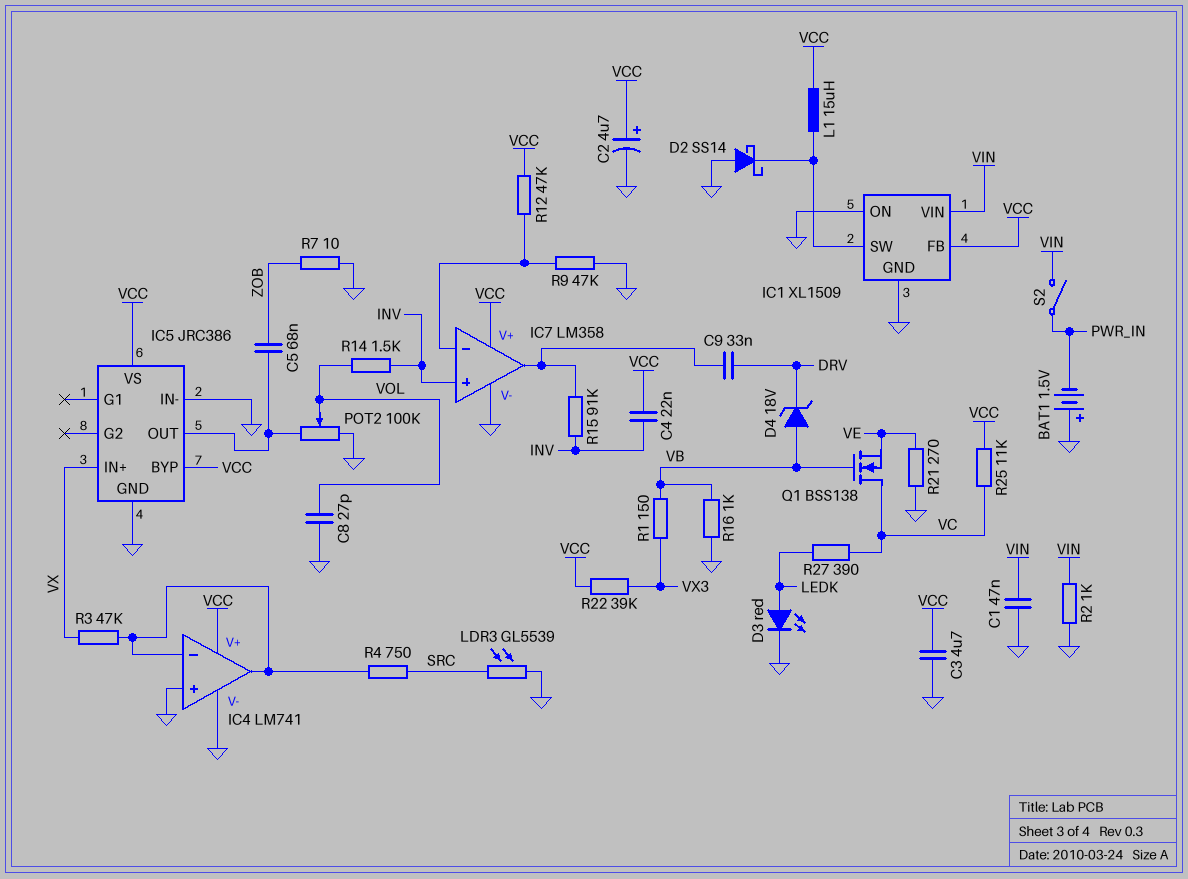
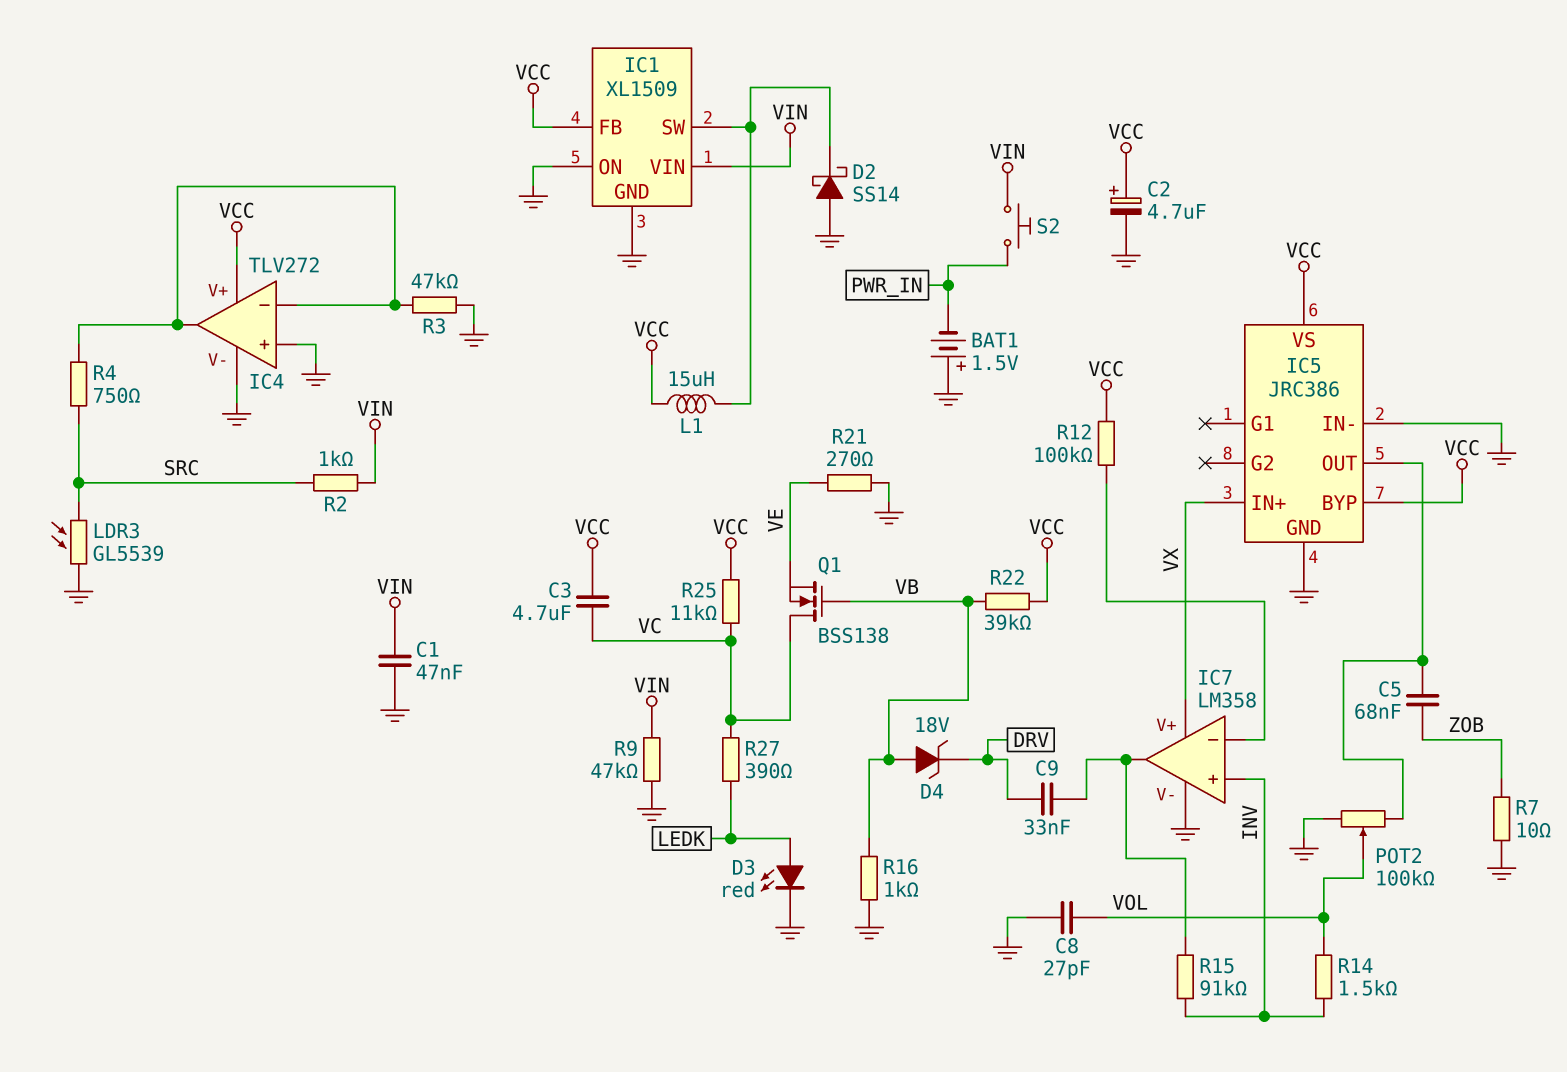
C3: 4.7uF (GND, VCC) -> 4.7uF (VC, VCC)
C4: 22nF (INV, VCC) -> none
IC4: LM741 -> TLV272
IC7 pin V+: VCC -> VX
R1: 150 (VB, VX3) -> none
R2: 1k (GND, VIN) -> 1k (SRC, VIN)
R3: 47k (IC4/in-, VX) -> 47k (GND, IC4/in-)
R9: 47k (GND, IC7/in-) -> 47k (GND, VIN)
R12: 47k (IC7/in-, VCC) -> 100k (IC7/in-, VCC)
R22: 39k (VCC, VX3) -> 39k (VB, VCC)
S2: switch (PWR_IN, VIN) -> button (PWR_IN, VIN)

